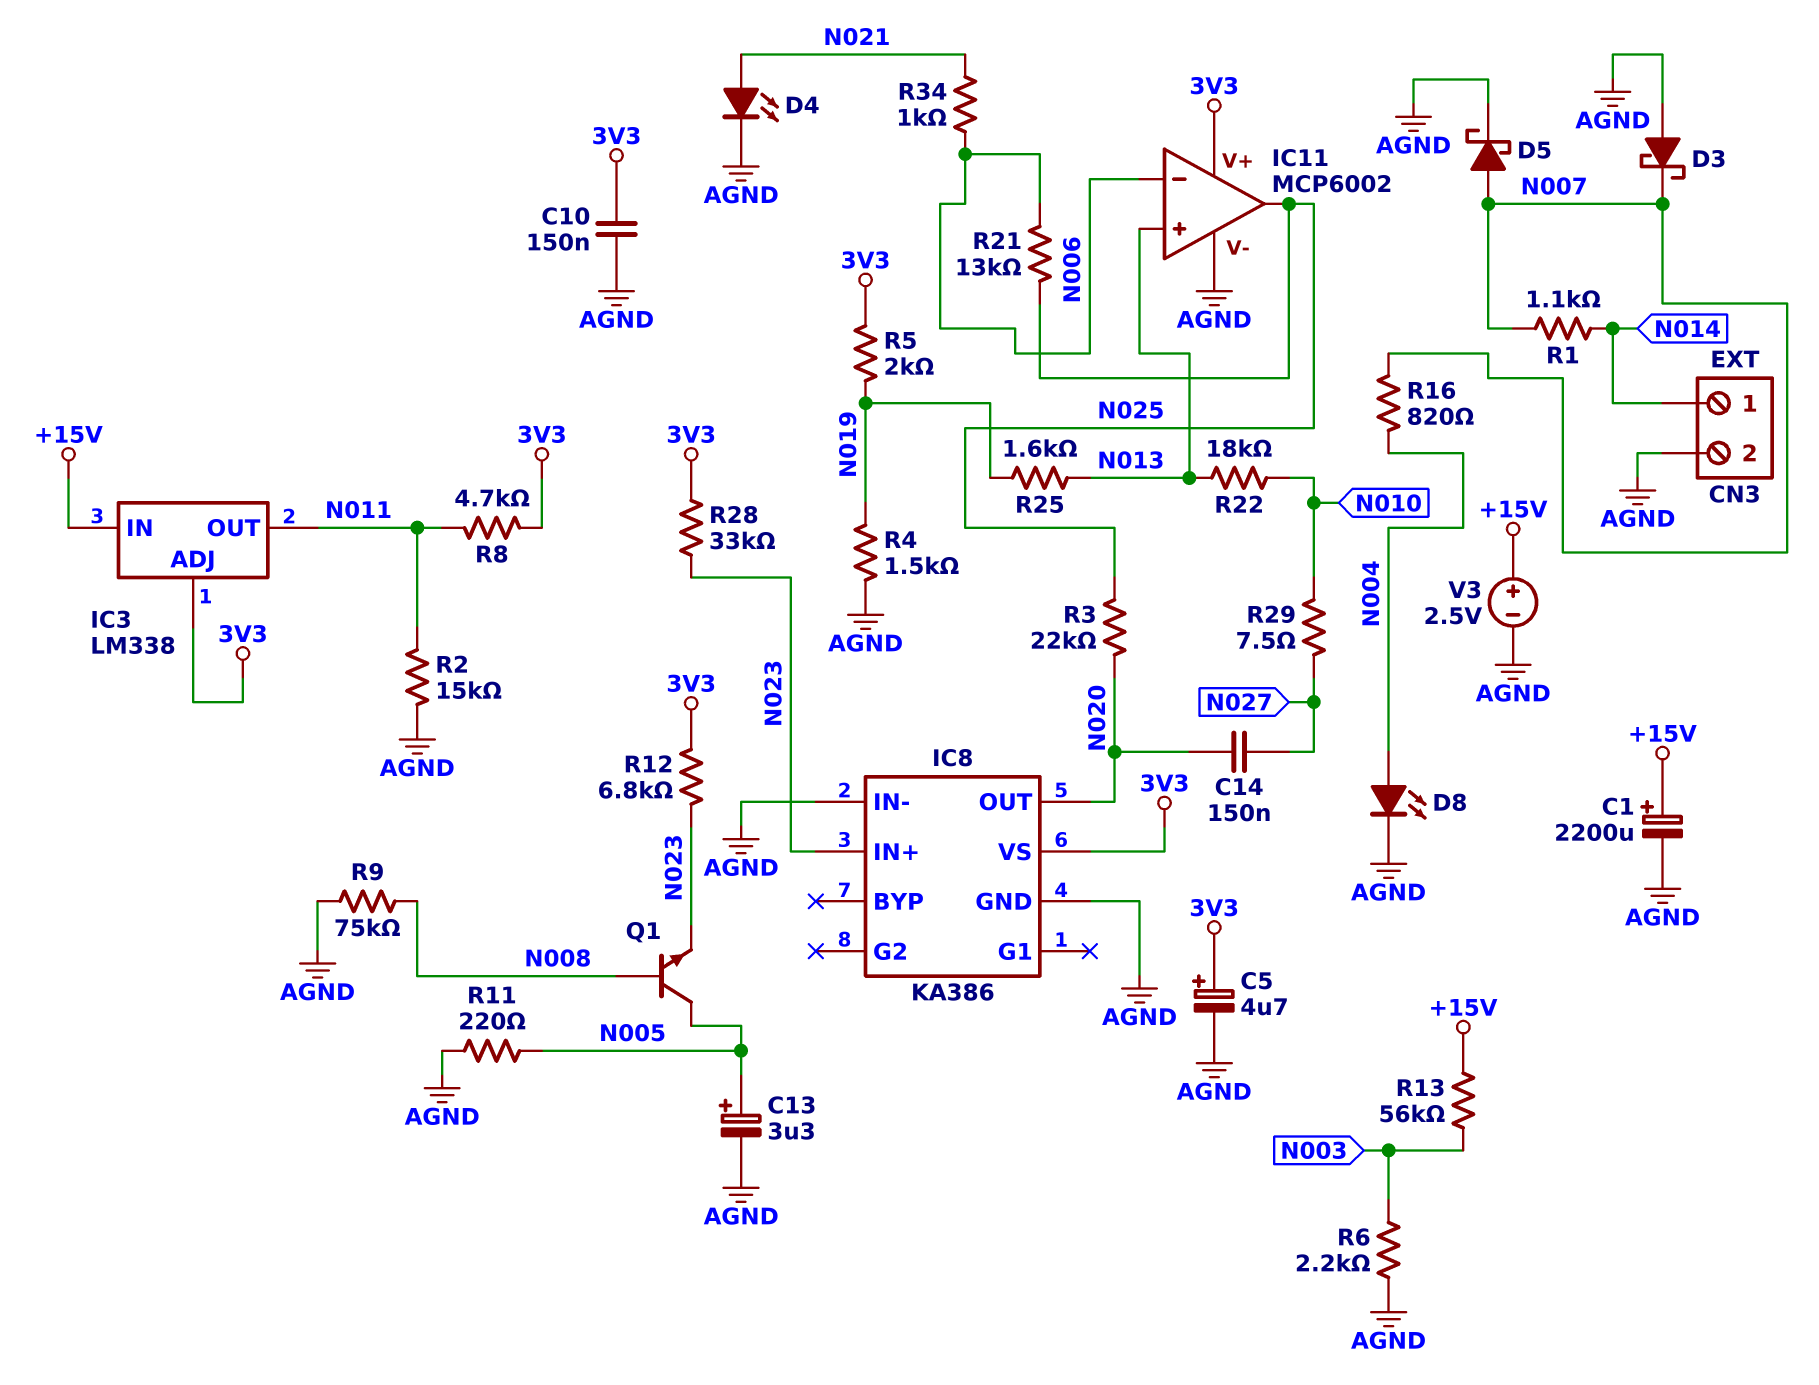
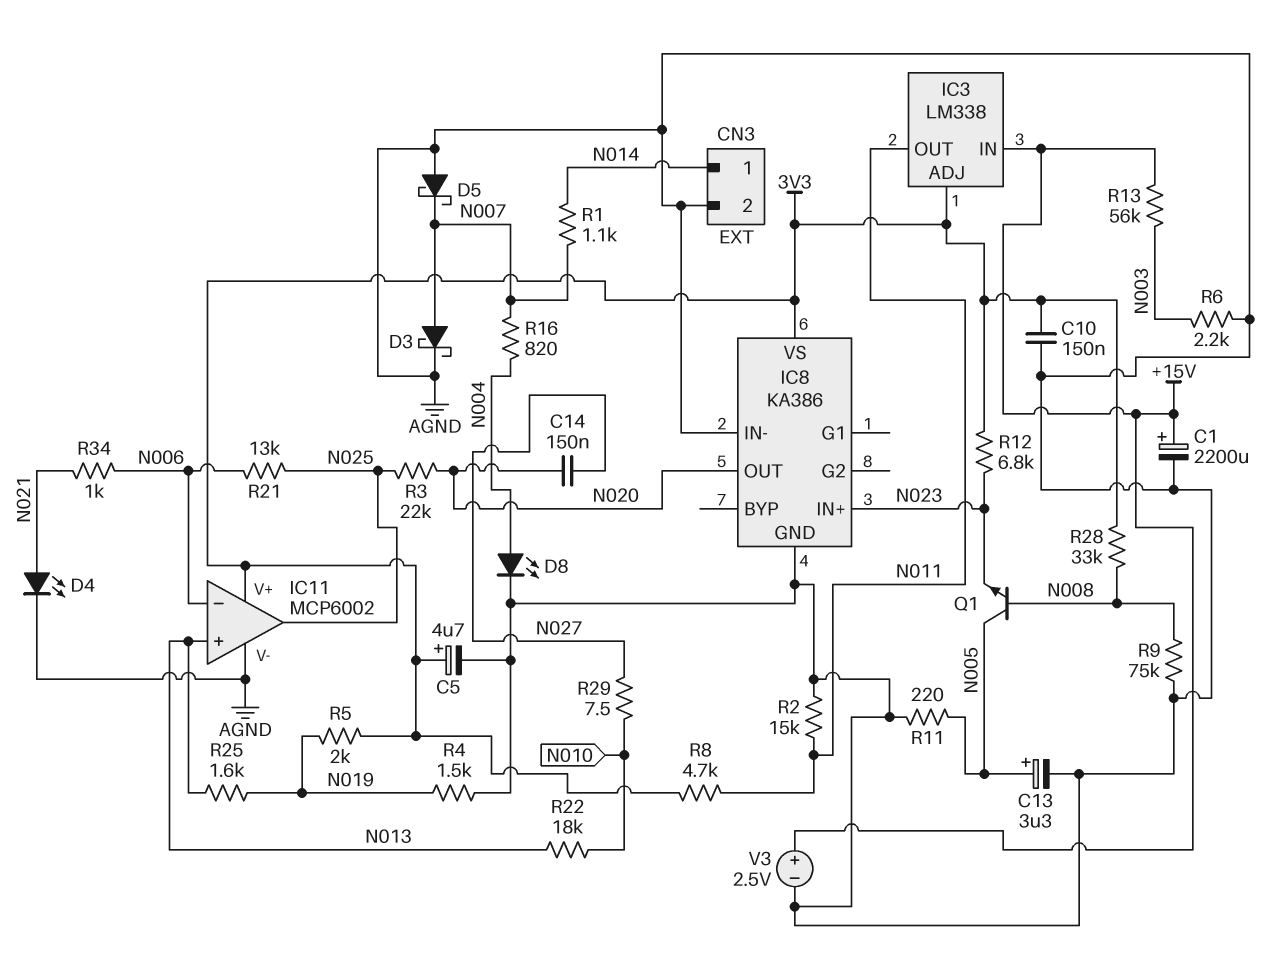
D3: schottky (A AGND, K N007) -> schottky (A N007, K AGND)
D5: schottky (A N007, K AGND) -> schottky (A AGND, K N007)
R28: 33k (3V3, N023) -> 33k (3V3, N008)

